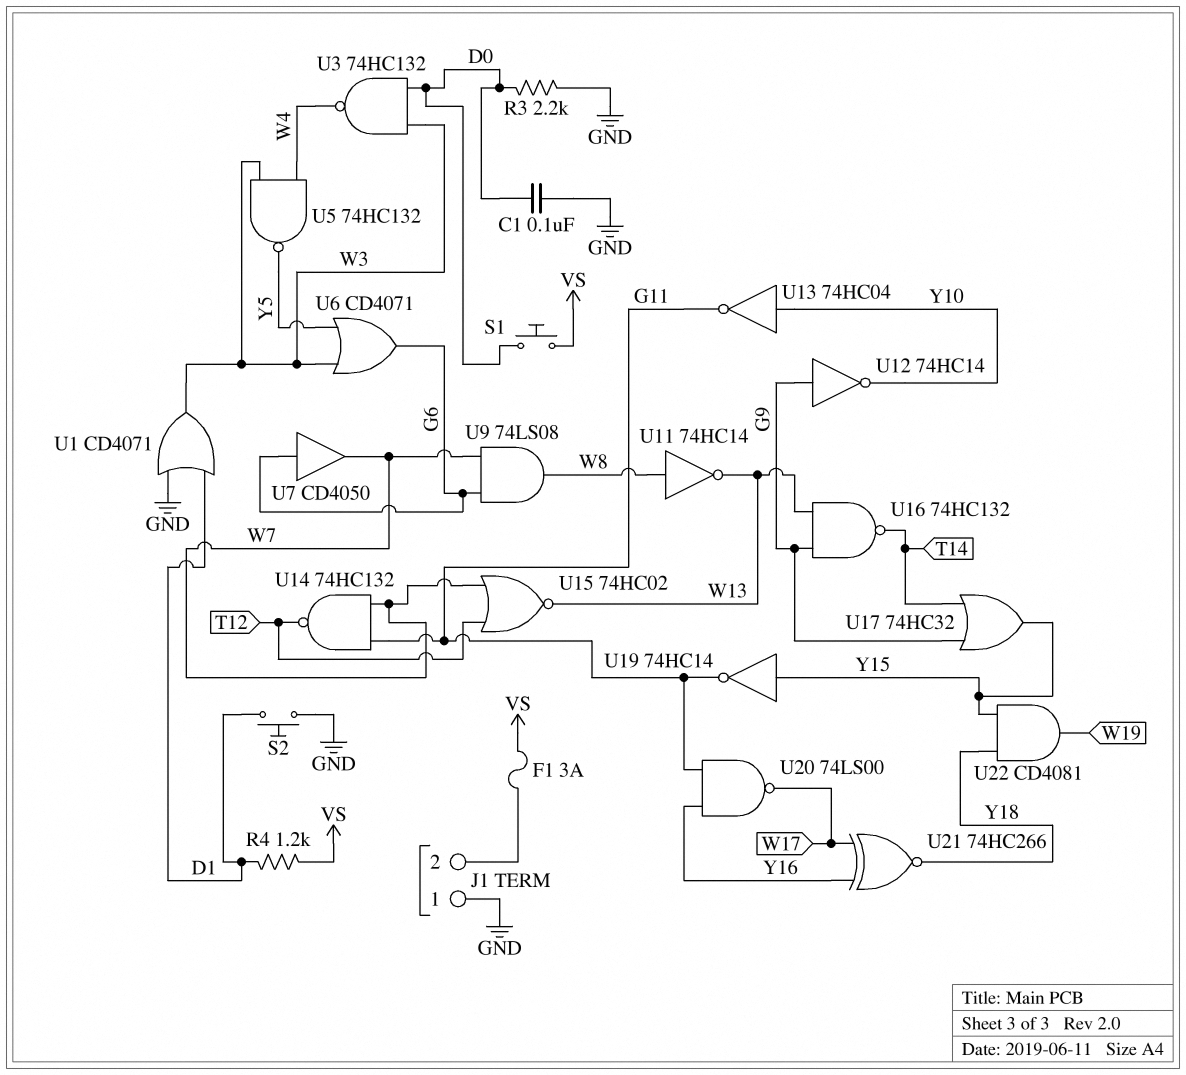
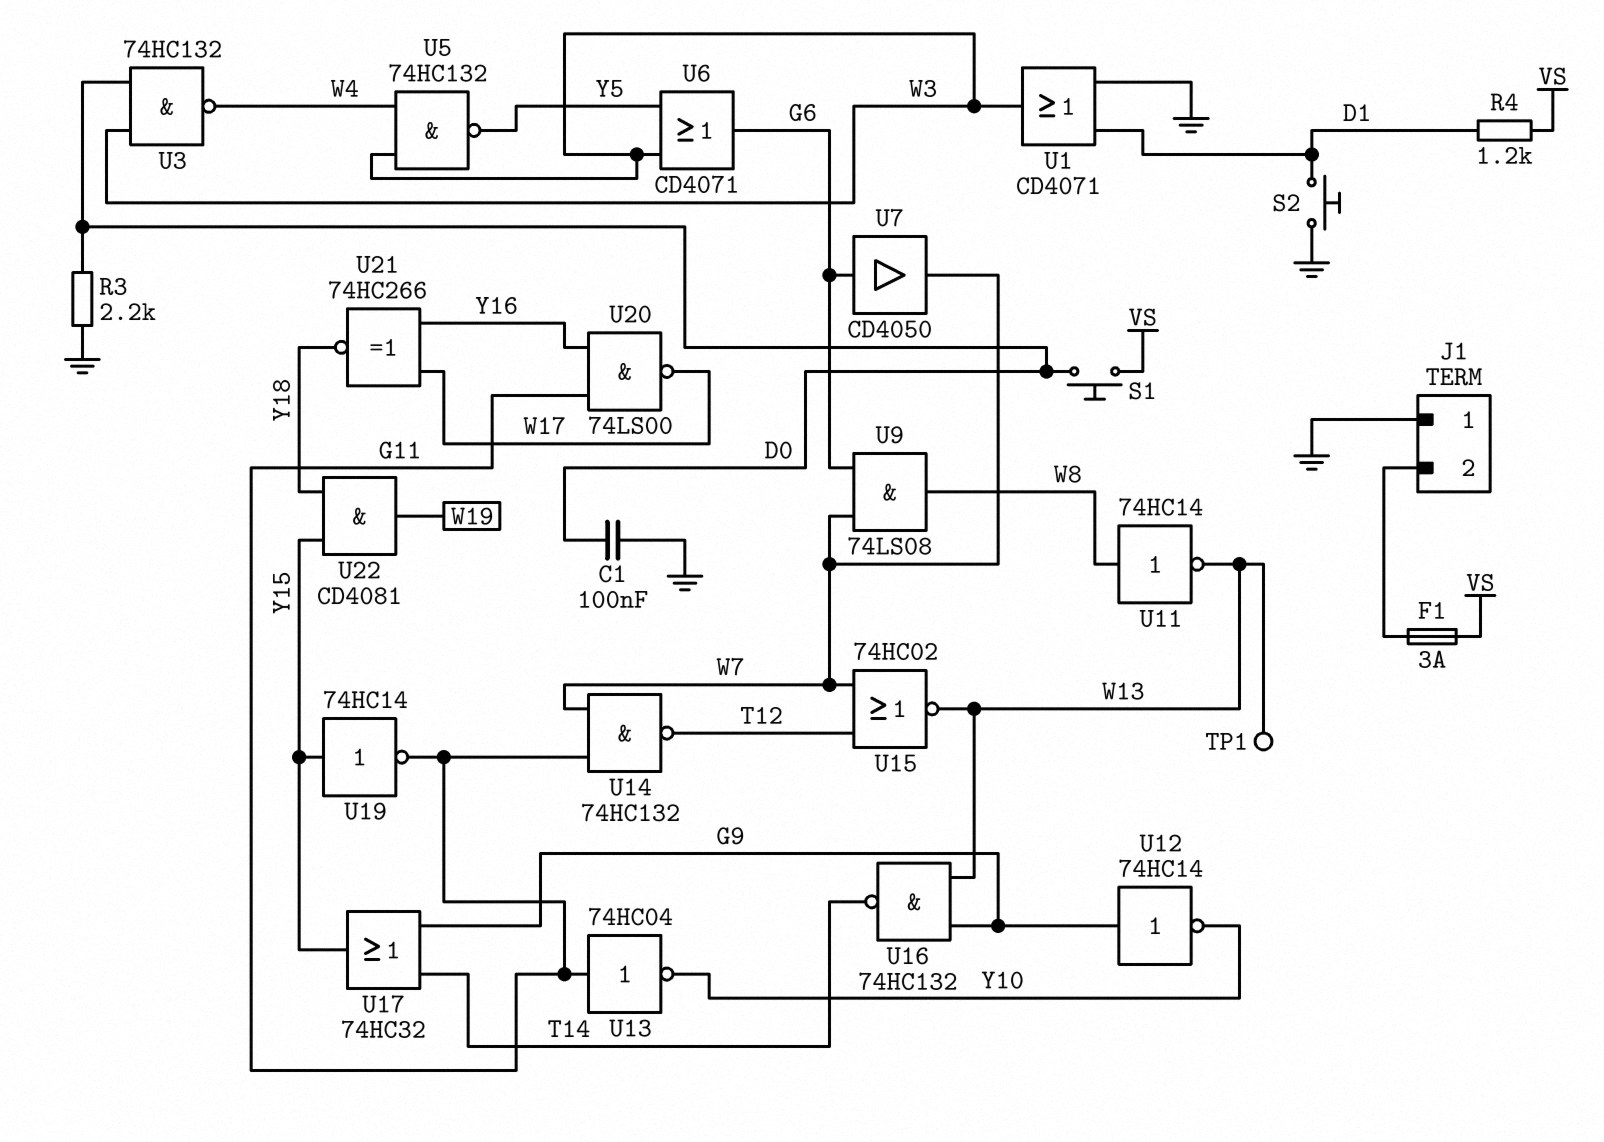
TP1: none -> test point (W13)
U13: NOT 74HC04 (in Y10, out G11) -> NOT 74HC04 (in G11, out Y10)

